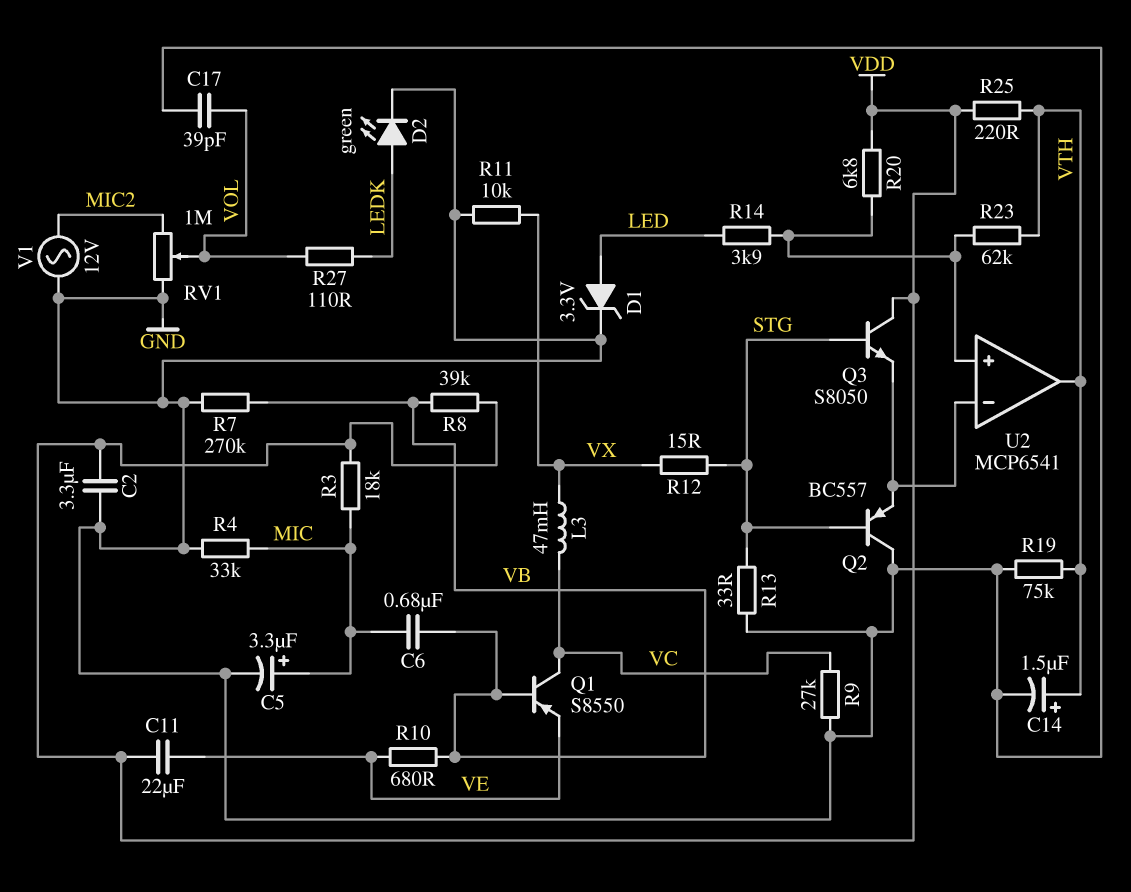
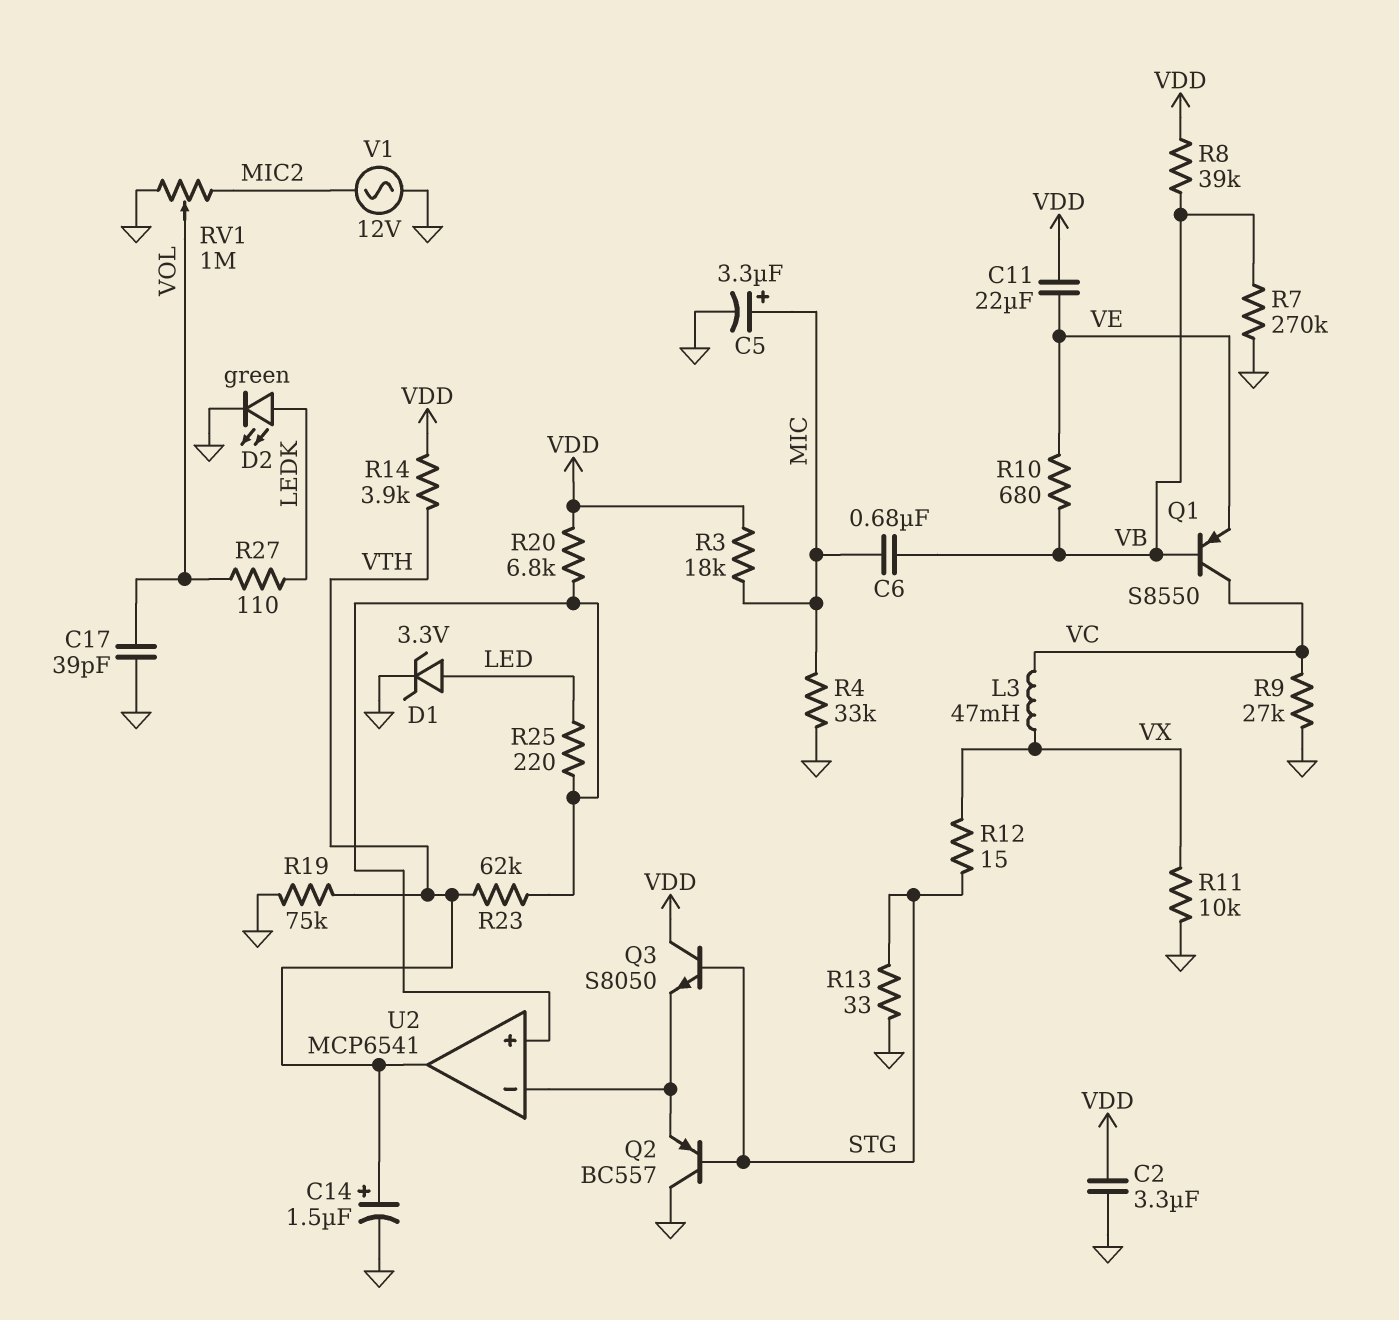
R14: 3.9k (LED, U2/in+) -> 3.9k (VDD, VTH)
R25: 220 (VDD, VTH) -> 220 (LED, U2/in+)

